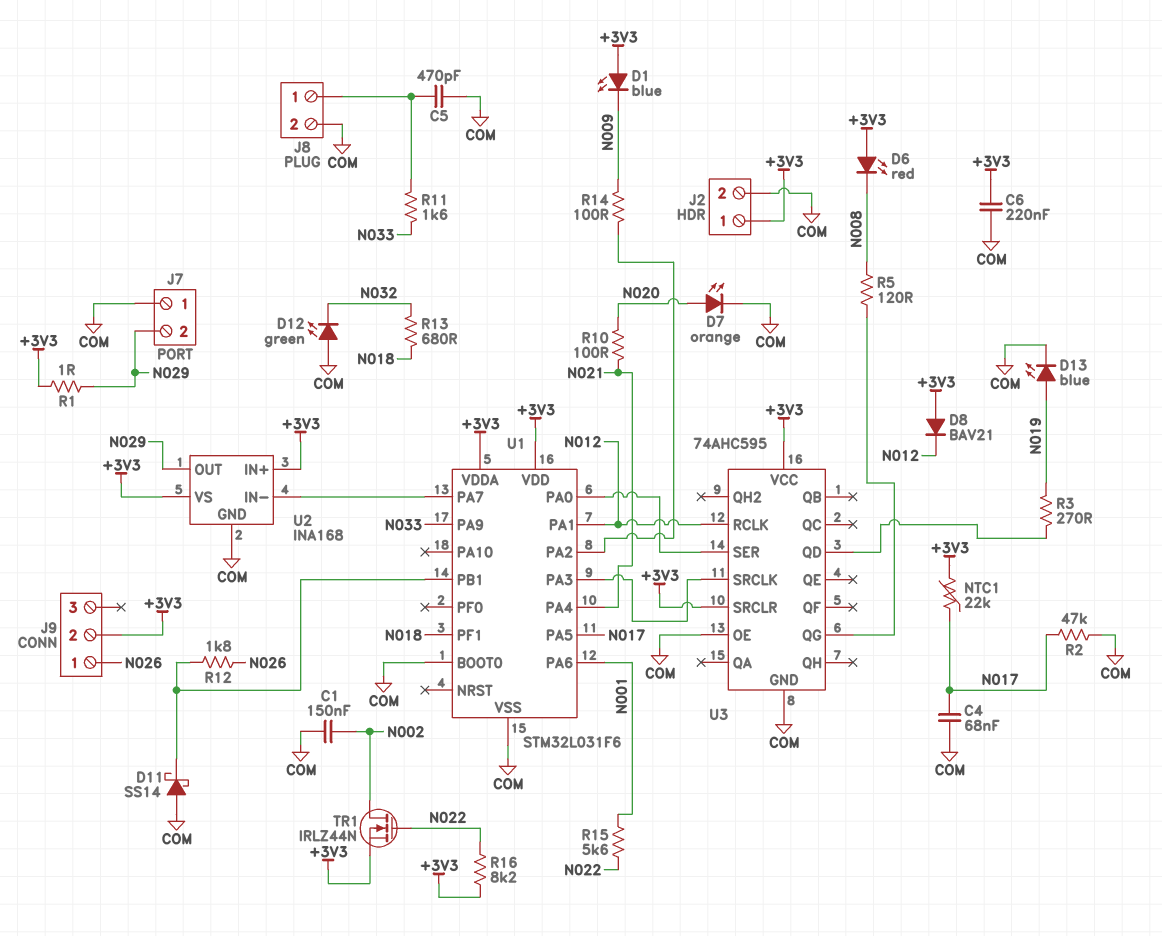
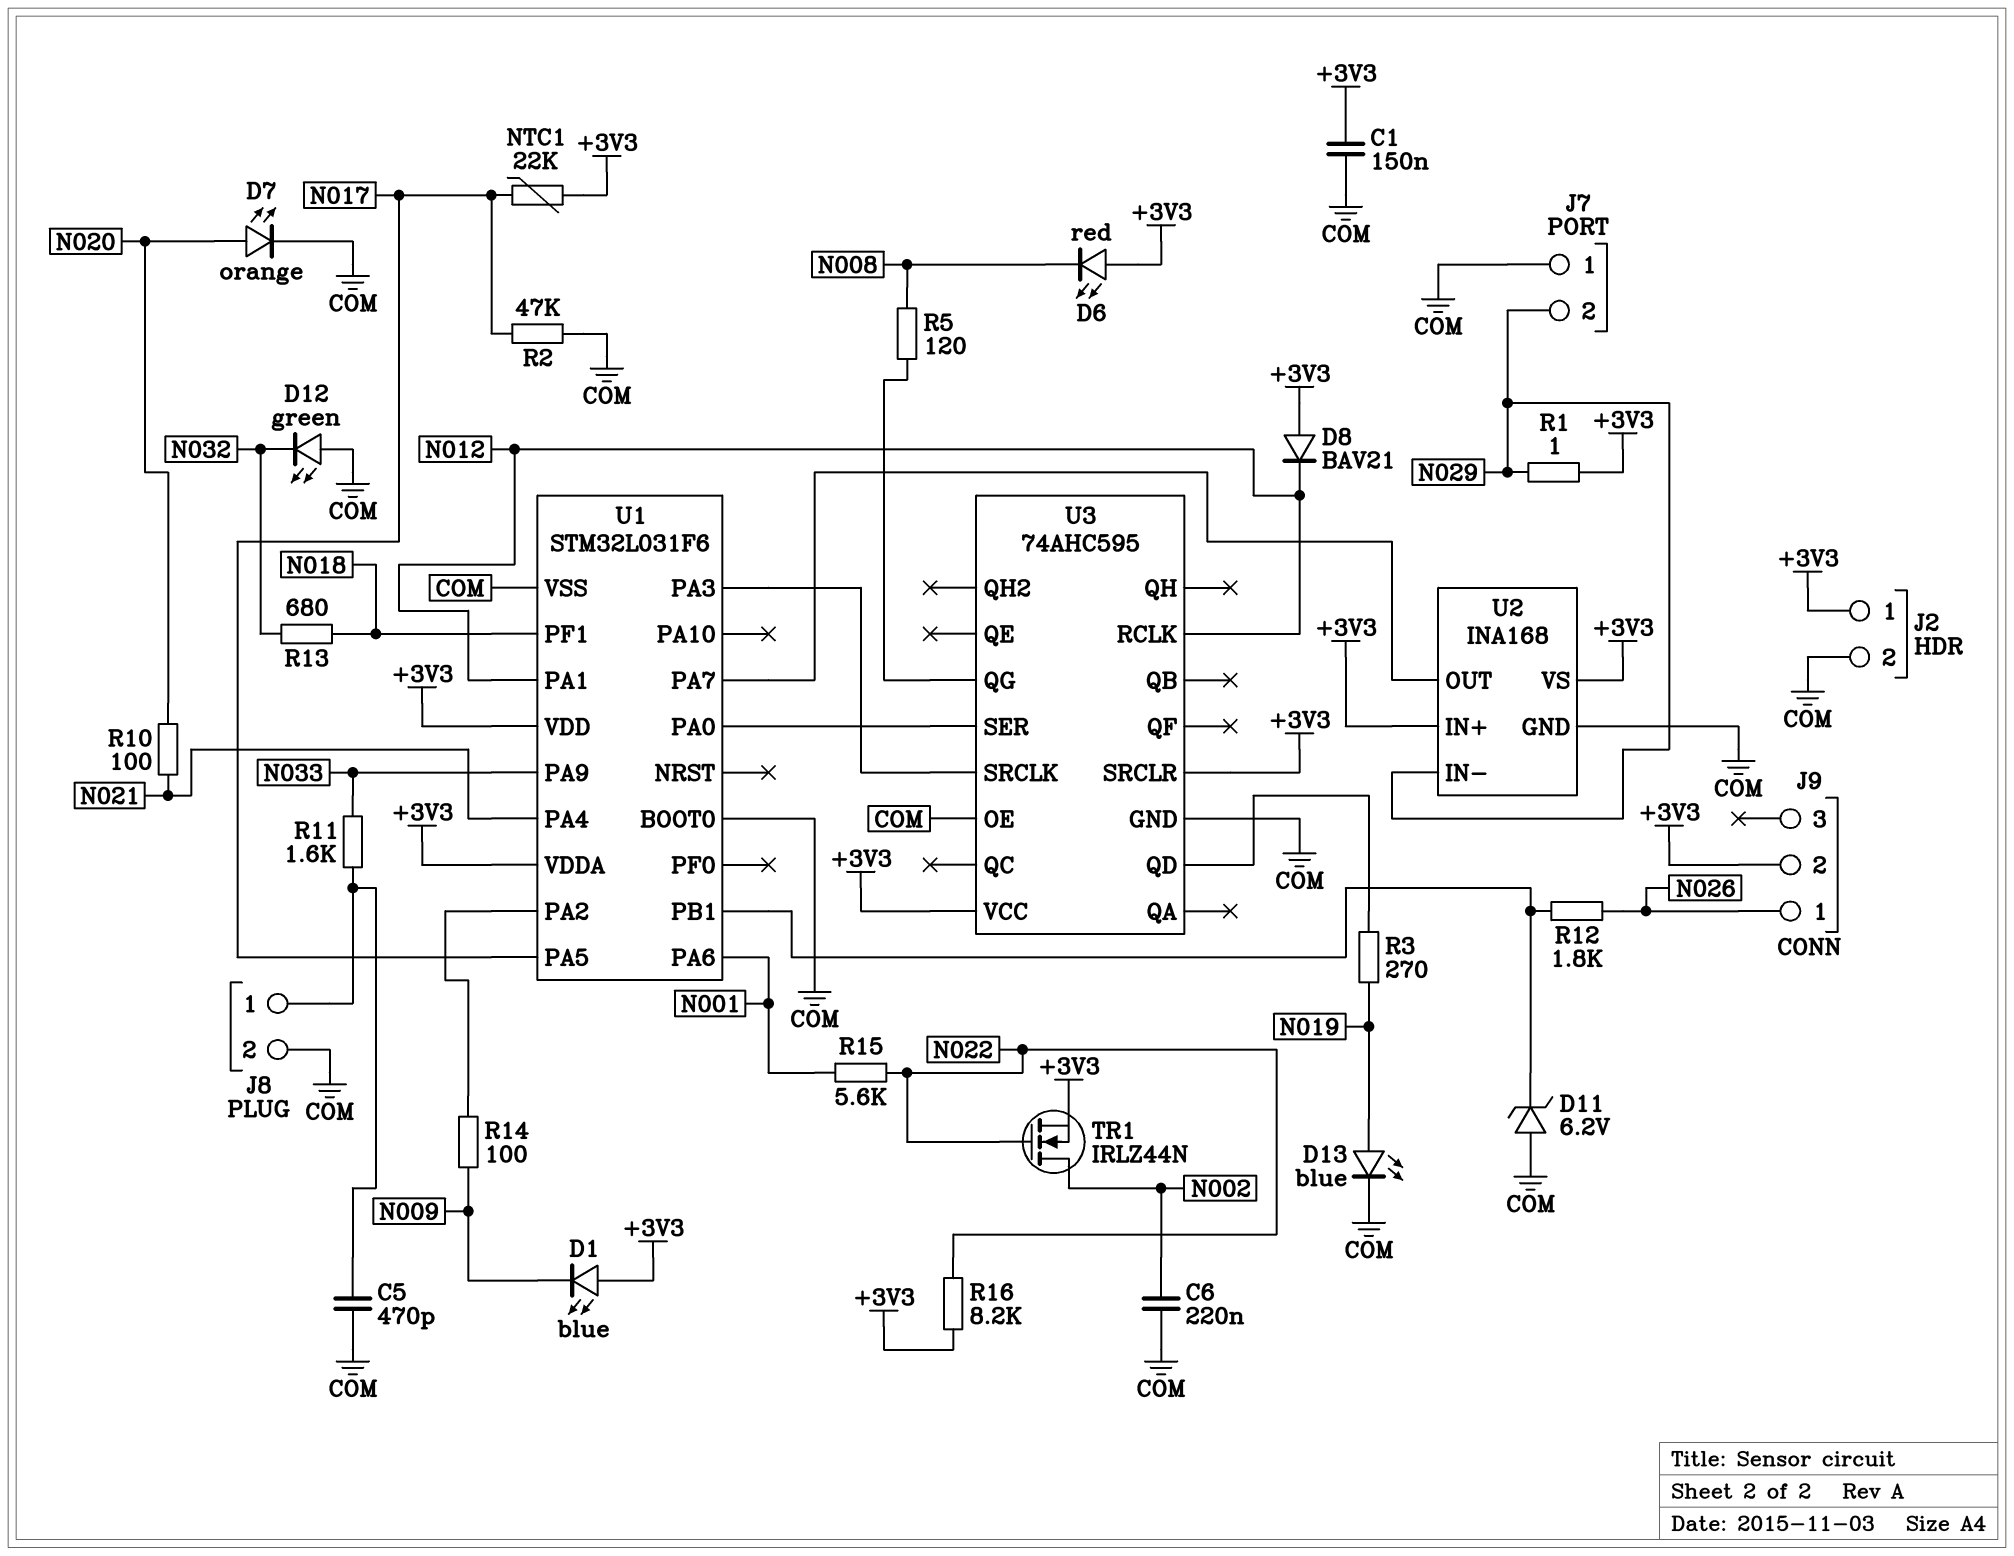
C1: 150nF (COM, N002) -> 150nF (+3V3, COM)
C4: 68nF (COM, N017) -> none
C6: 220nF (+3V3, COM) -> 220nF (COM, N002)
D11: schottky SS14 (A COM, K U1/PB1) -> zener 6.2V (A COM, K U1/PB1)
U2 pin IN-: U1/PA7 -> N029
U2 pin OUT: N029 -> U1/PA7

